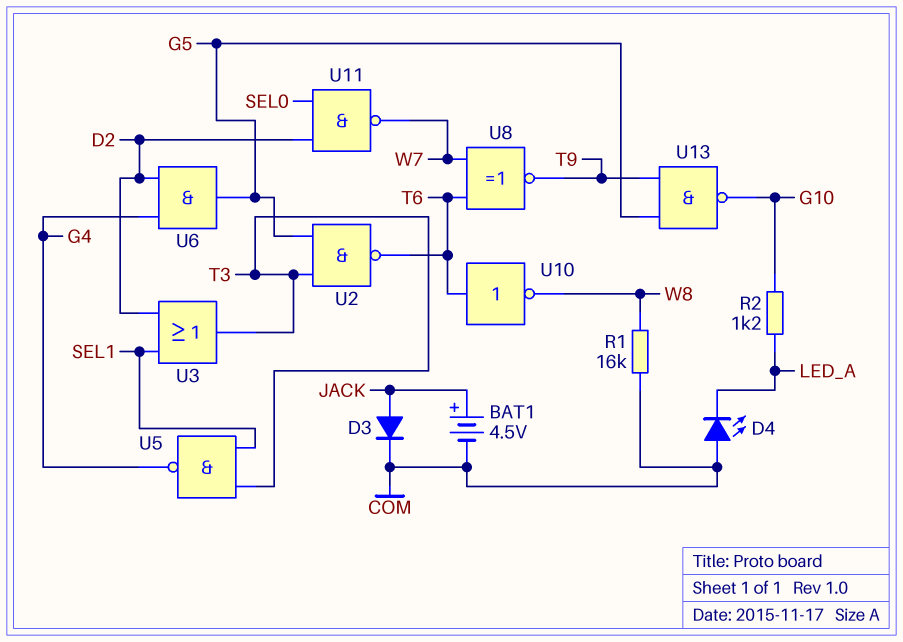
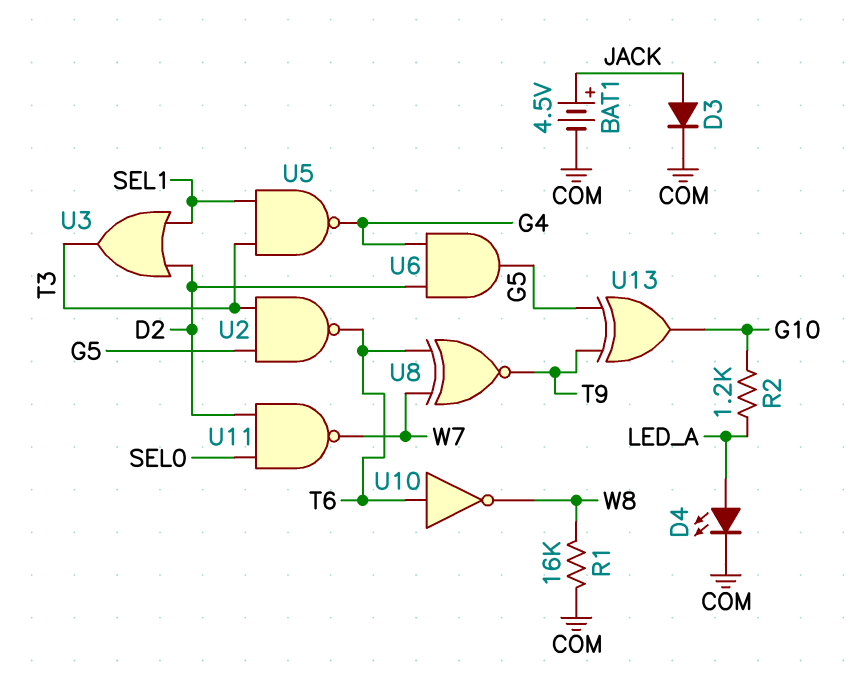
D4: LED (A COM, K LED_A) -> LED (A LED_A, K COM)
U13: NAND (in G5, in T9, out G10) -> XOR (in G5, in T9, out G10)

